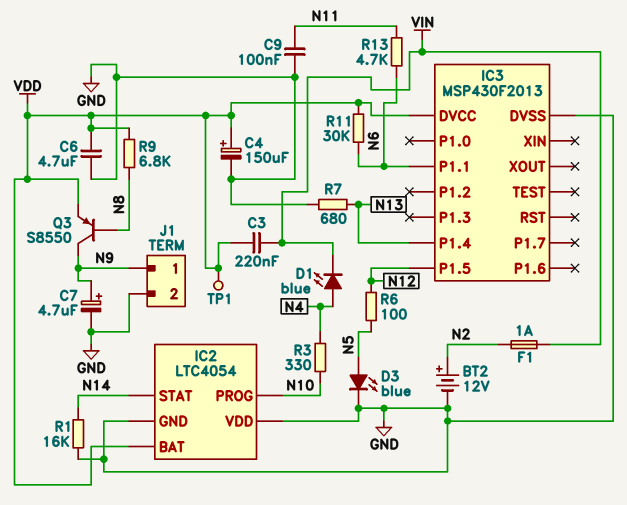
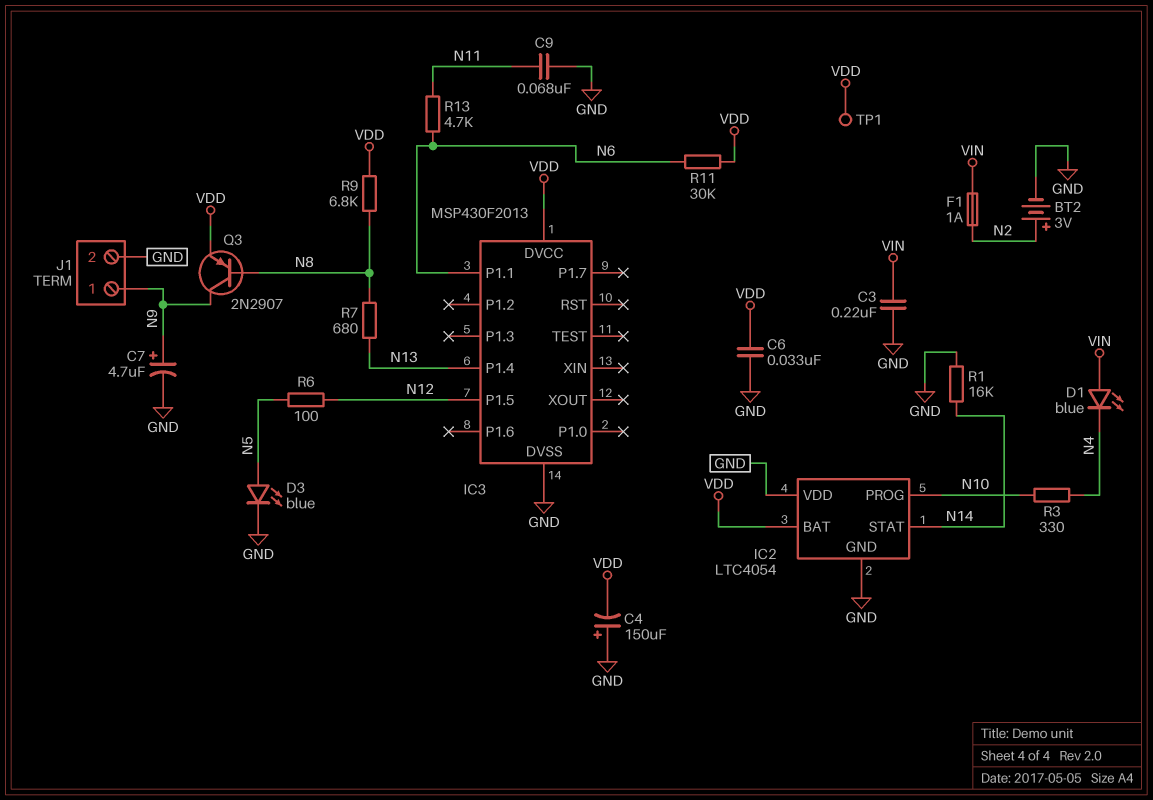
BT2: 12V (plus N2, minus GND) -> 3V (plus N2, minus GND)
C3: 220nF (VDD, VIN) -> 220nF (GND, VIN)
C4: 150uF (plus VDD, minus GND) -> 150uF (plus GND, minus VDD)
C6: 4.7uF (GND, VDD) -> 33nF (GND, VDD)
C9: 100nF (GND, N11) -> 68nF (GND, N11)
D1: LED blue (A N4, K VIN) -> LED blue (A VIN, K N4)
Q3: PNP S8550 (B N8, C N9, E VDD) -> PNP 2N2907 (B N8, C N9, E VDD)
R7: 680 (GND, N13) -> 680 (N8, N13)

